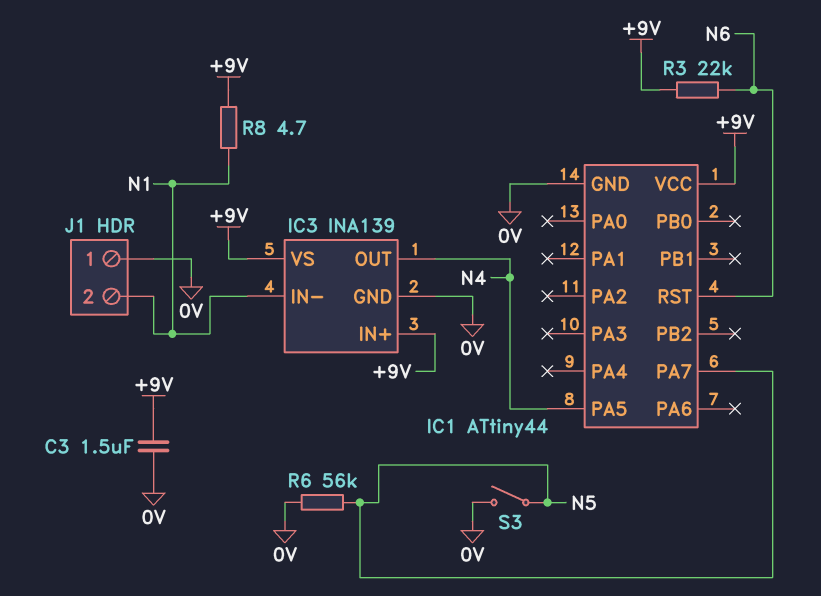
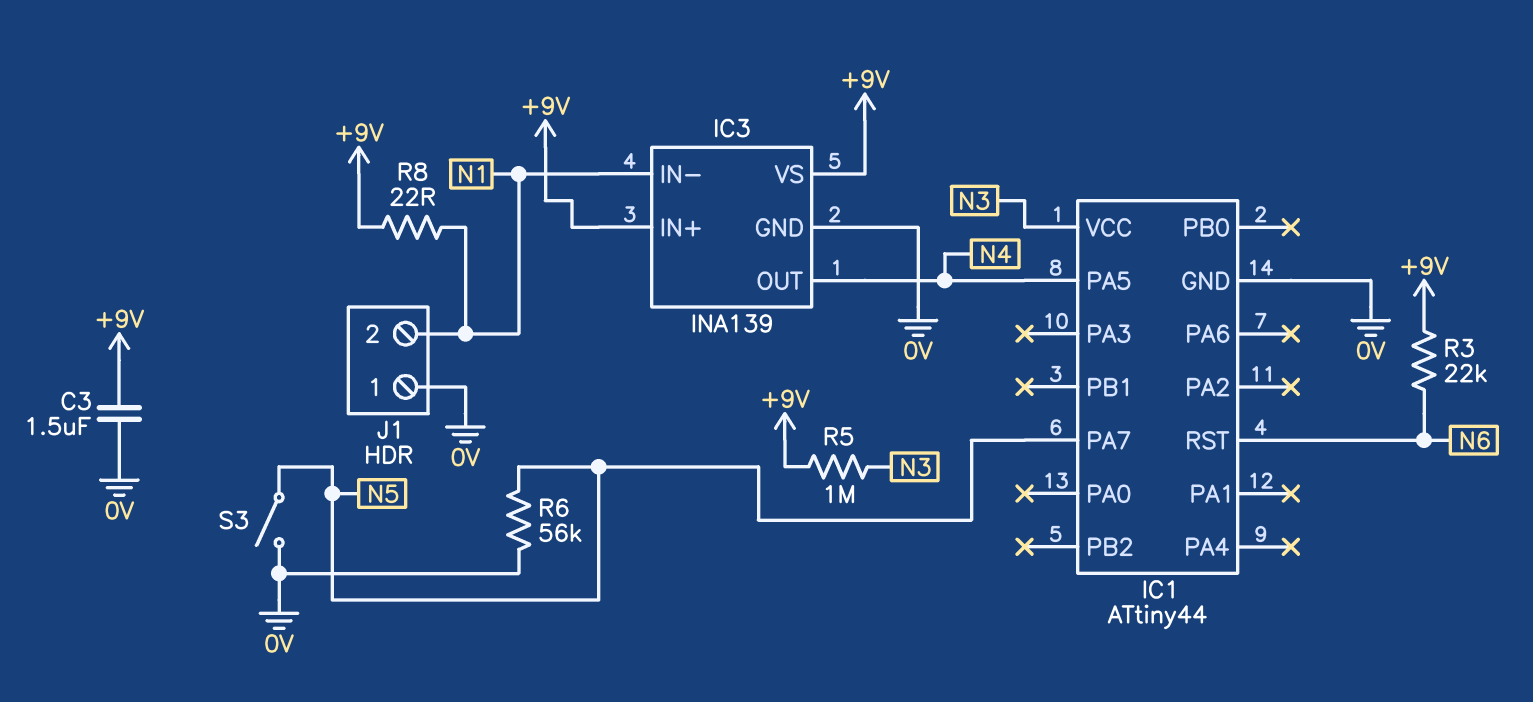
IC1 pin VCC: +9V -> N3
R5: none -> 1M (+9V, N3)
R8: 4.7 (+9V, N1) -> 22 (+9V, N1)

